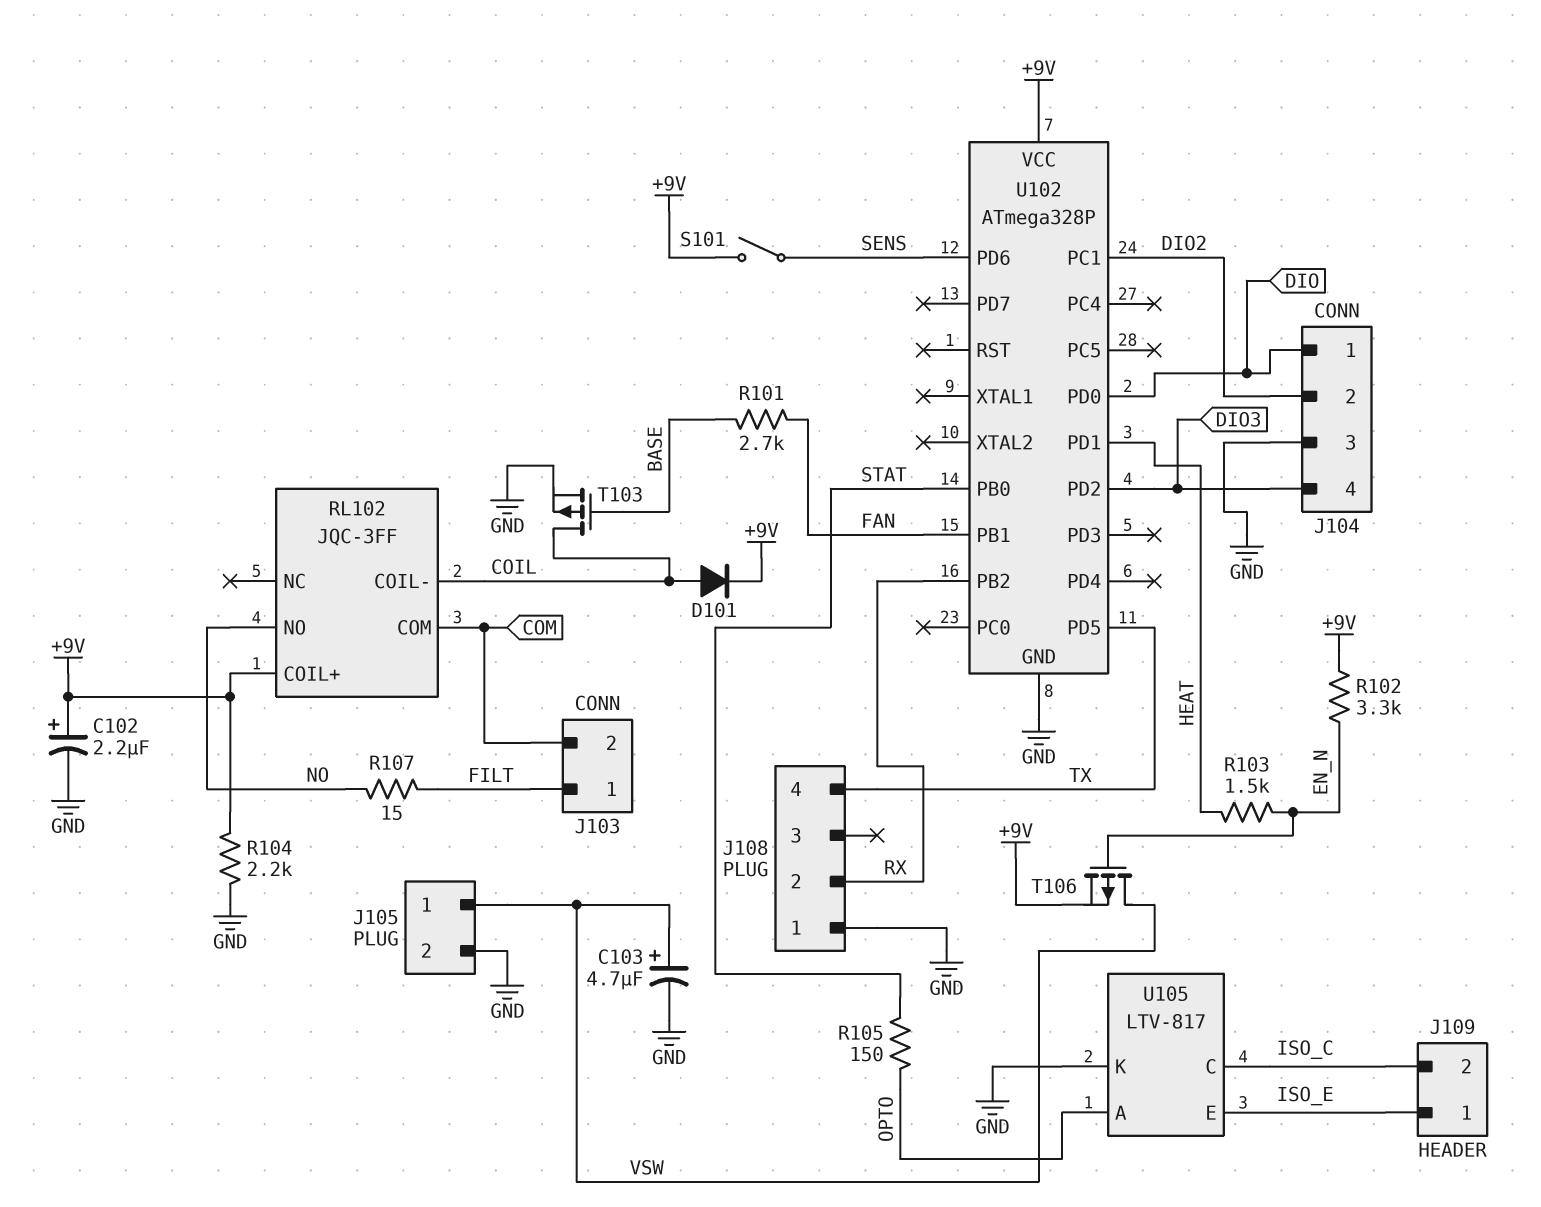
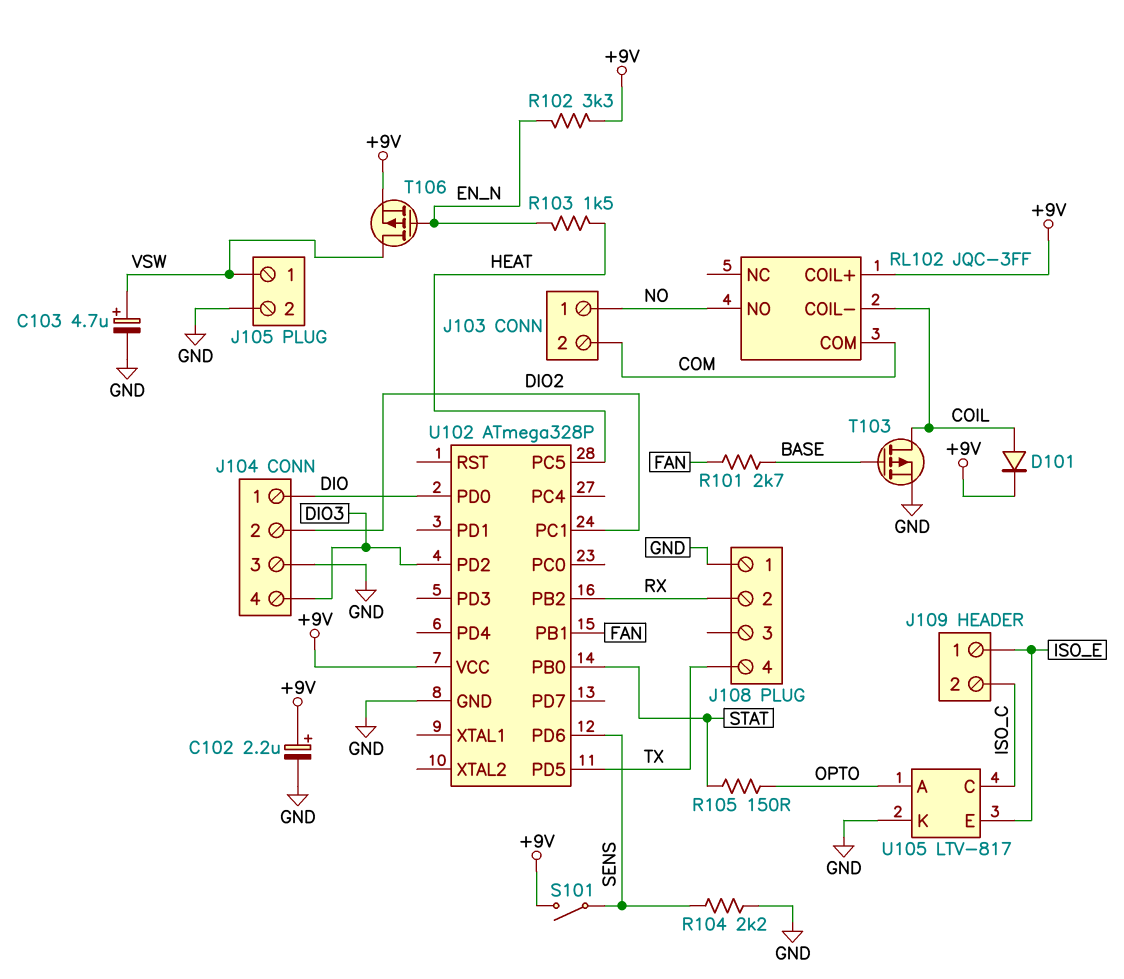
J103 pin 1: FILT -> NO
R104: 2.2k (+9V, GND) -> 2.2k (GND, SENS)
R107: 15 (FILT, NO) -> none
U102 pin PC5: none -> HEAT
U102 pin PD1: HEAT -> none

